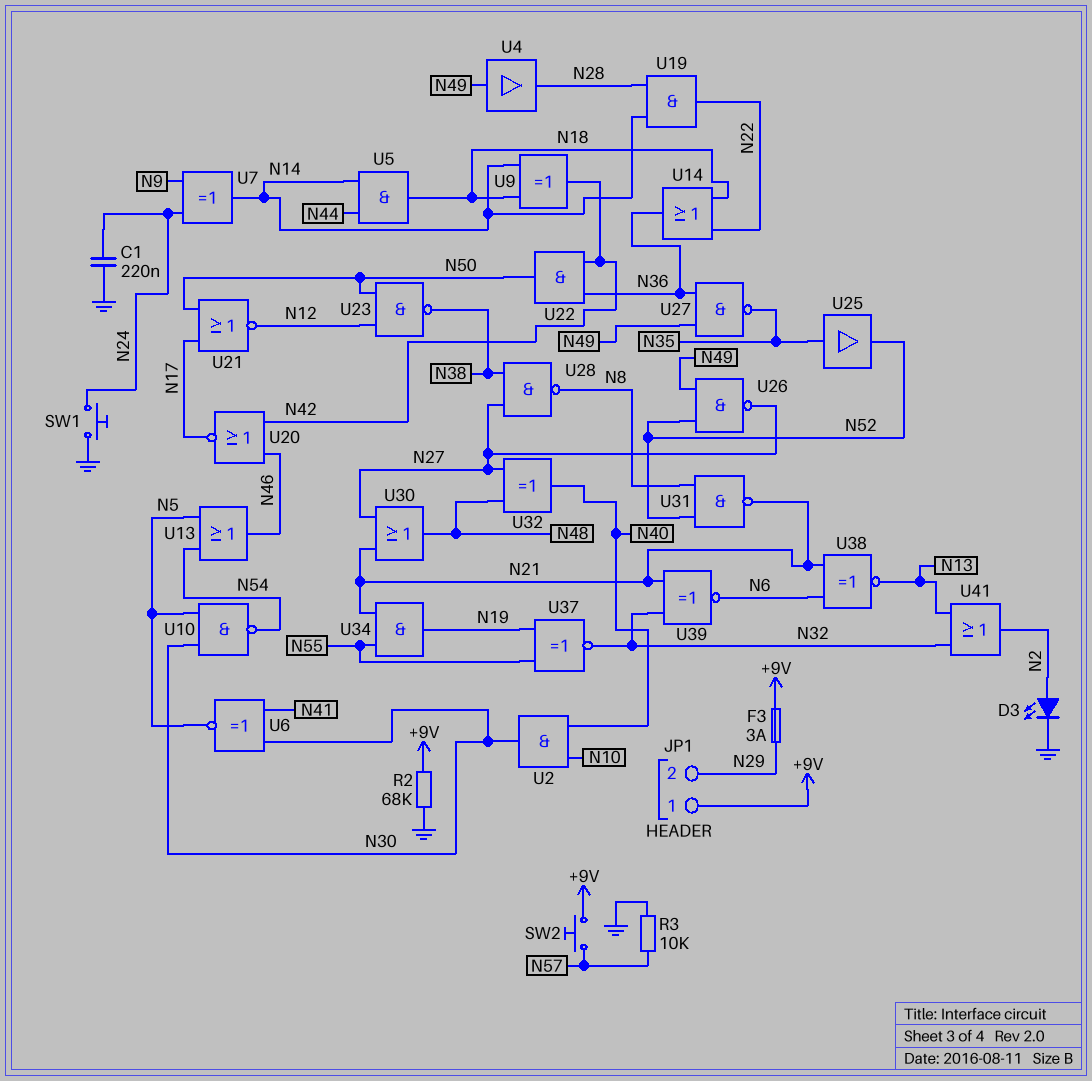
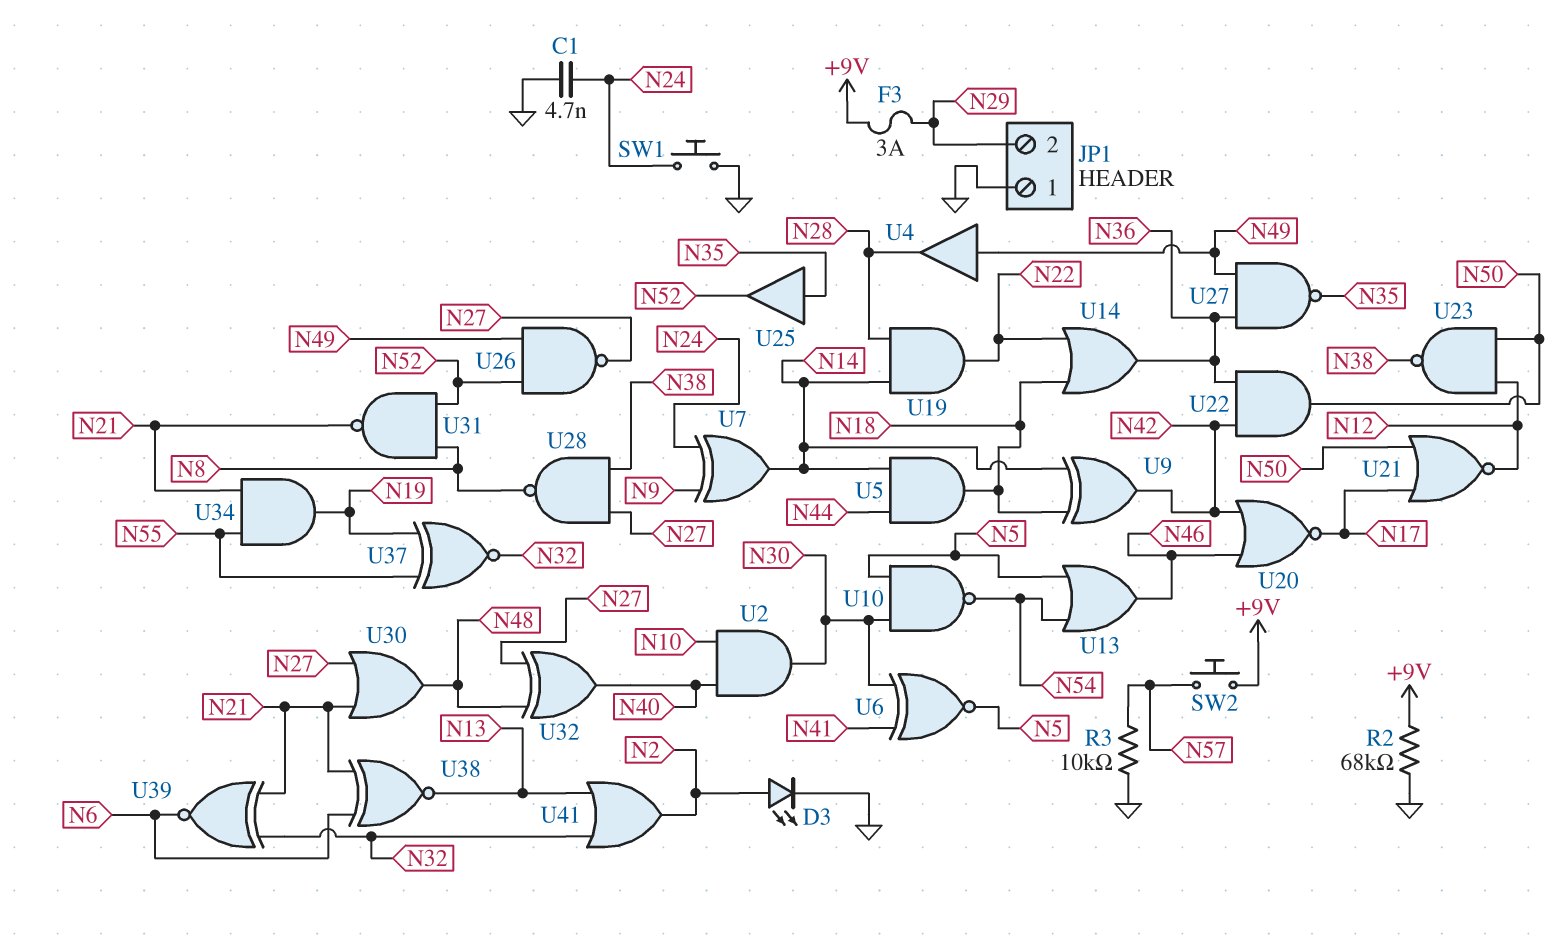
C1: 220nF (GND, N24) -> 4.7nF (GND, N24)
JP1 pin 1: +9V -> GND

